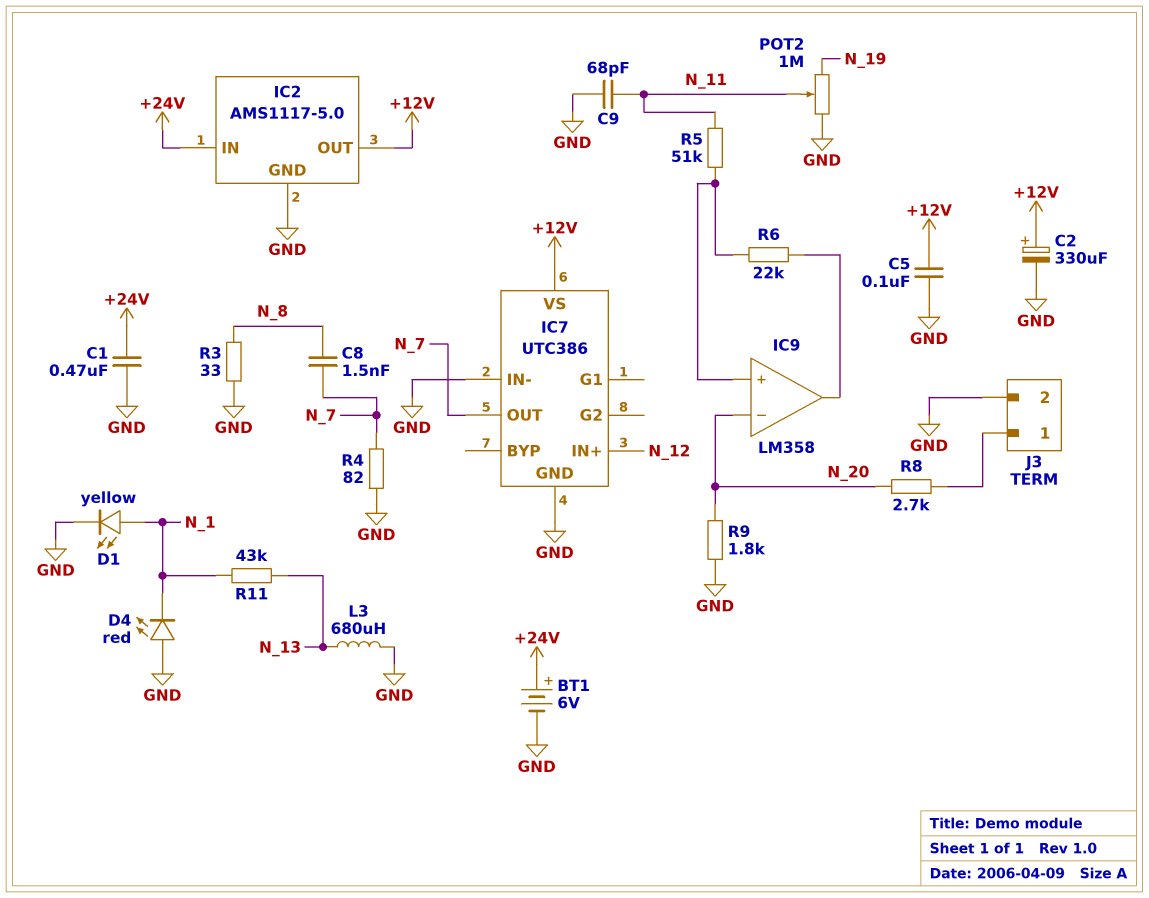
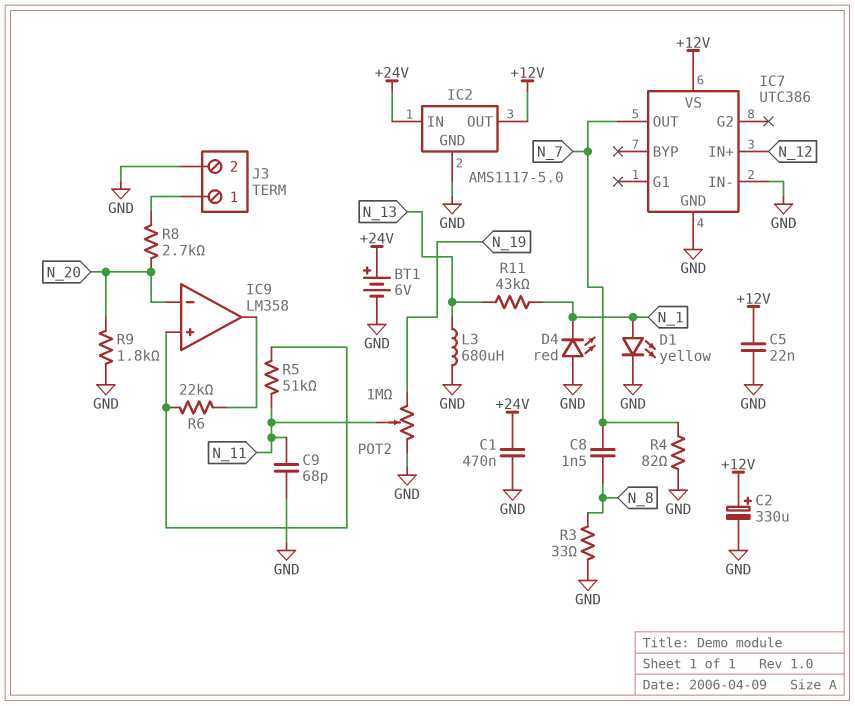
C5: 100nF (+12V, GND) -> 22nF (+12V, GND)

